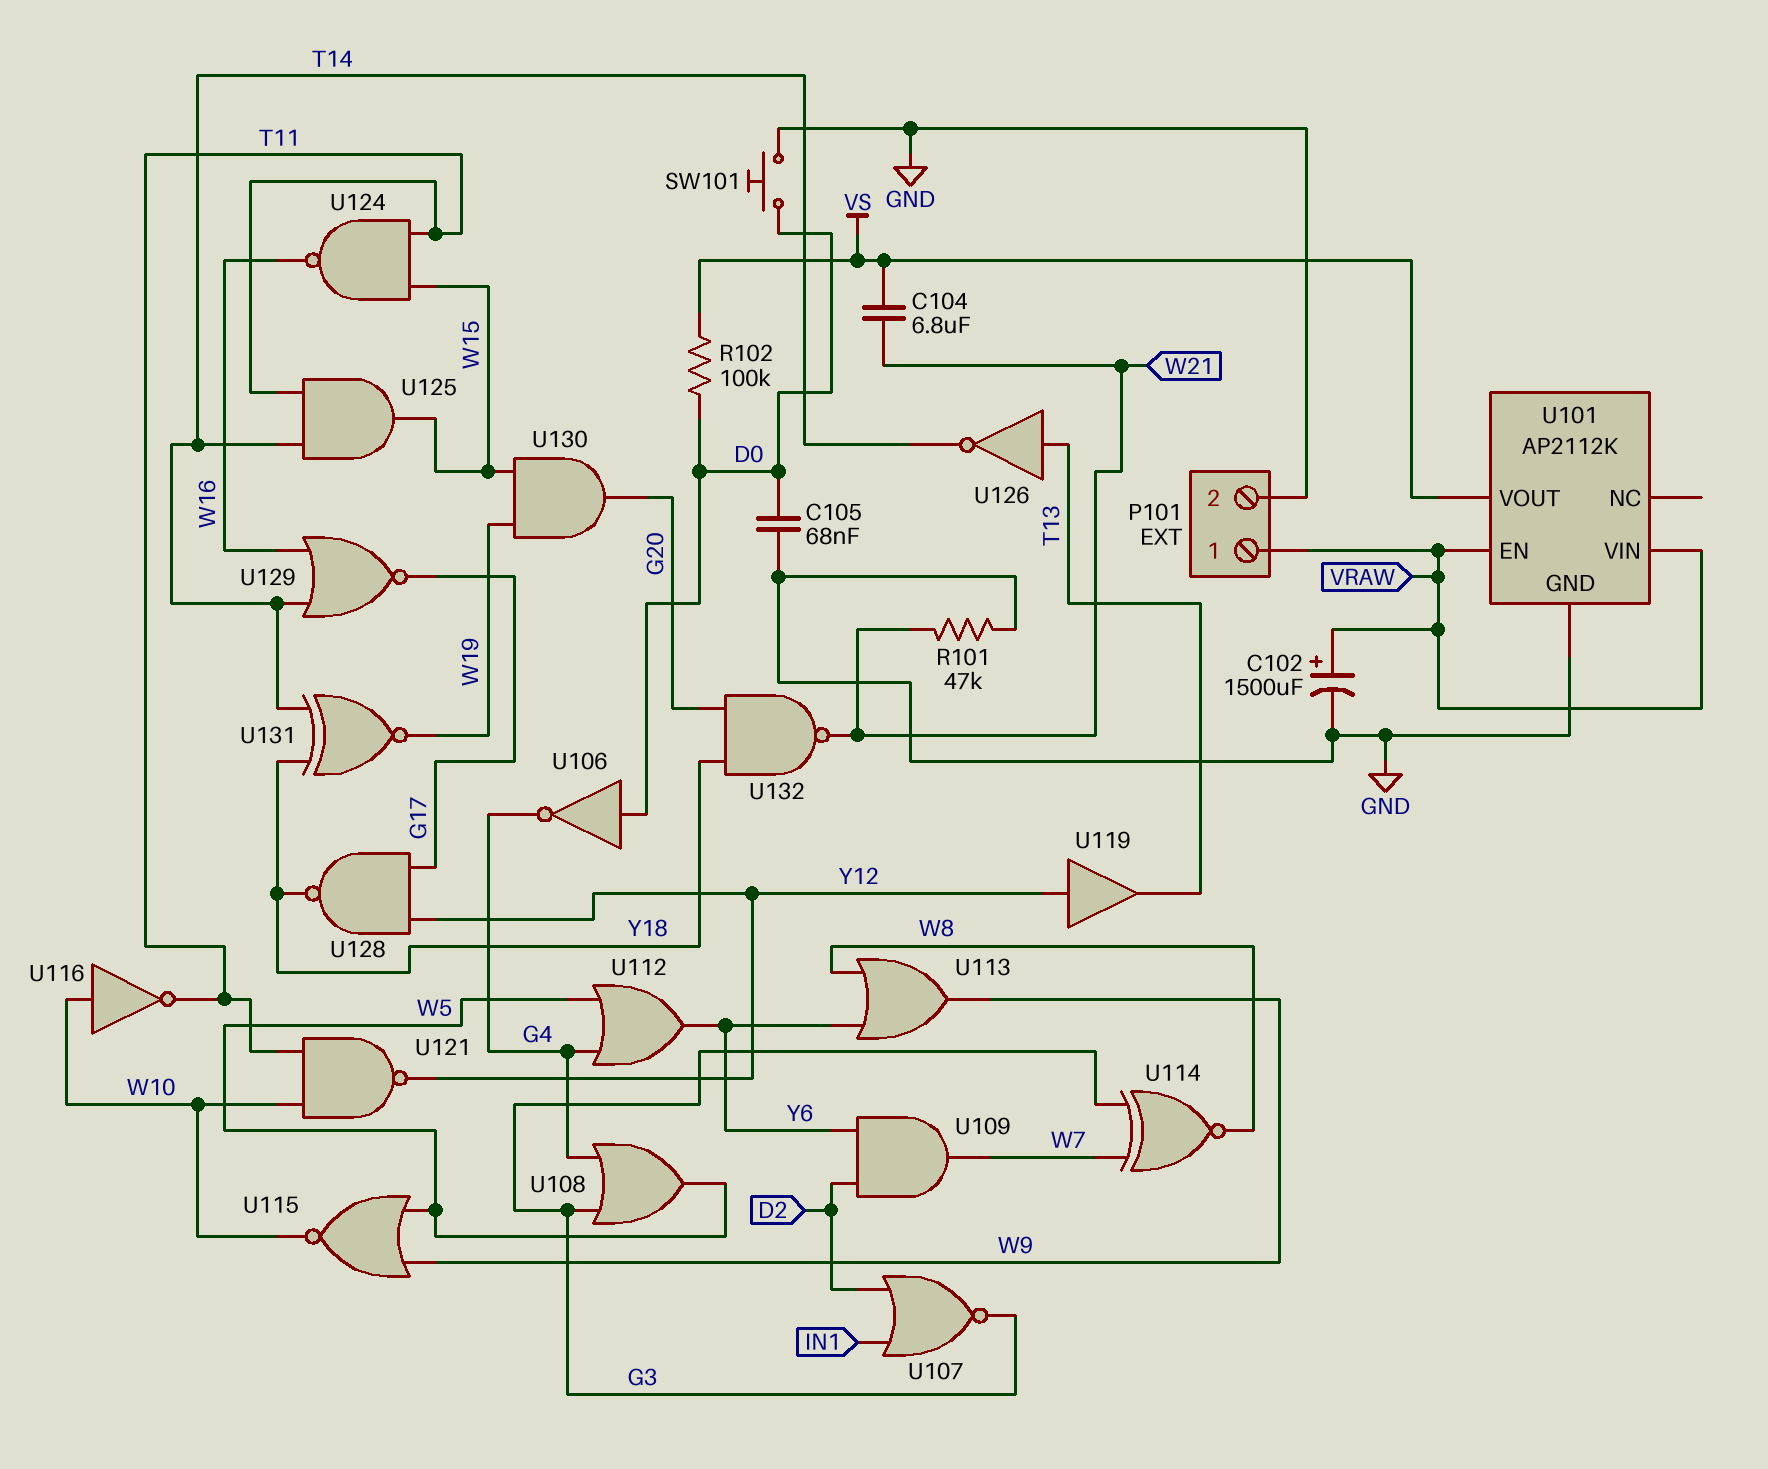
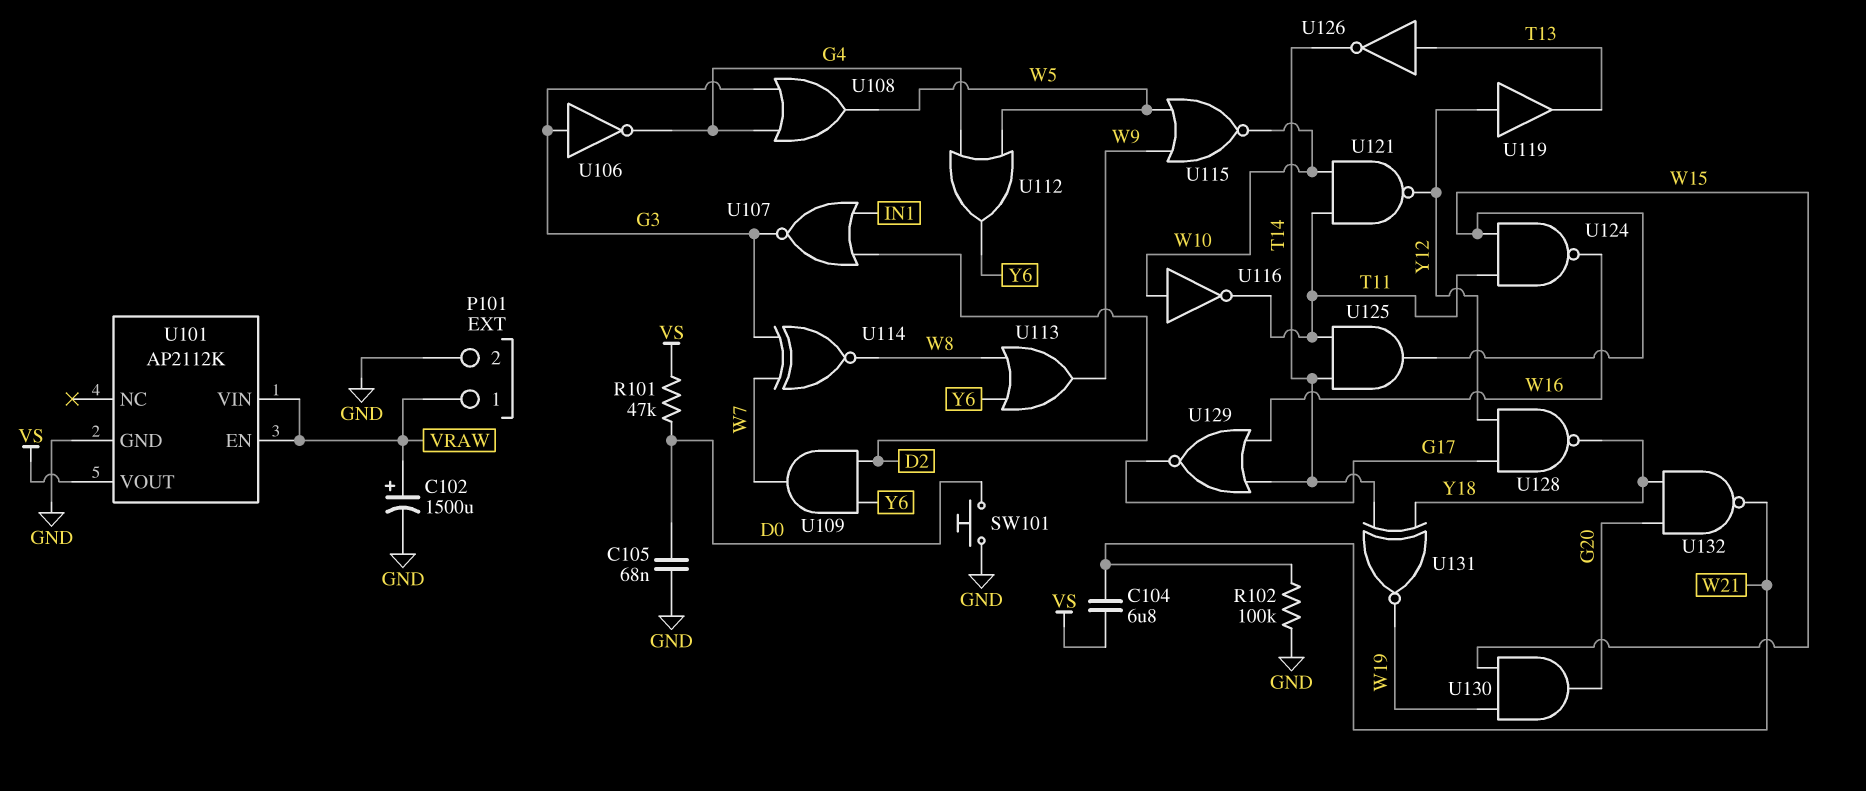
R101: 47k (GND, W21) -> 47k (D0, VS)
R102: 100k (D0, VS) -> 100k (GND, W21)
U106: NOT (in D0, out G4) -> NOT (in G3, out G4)

